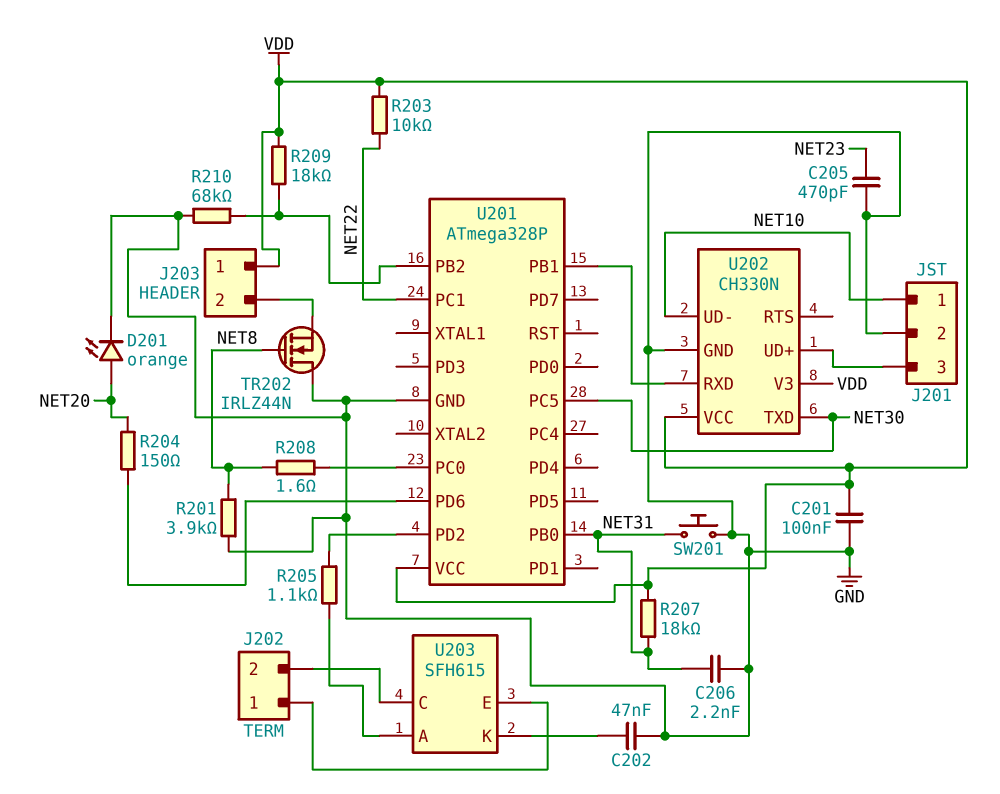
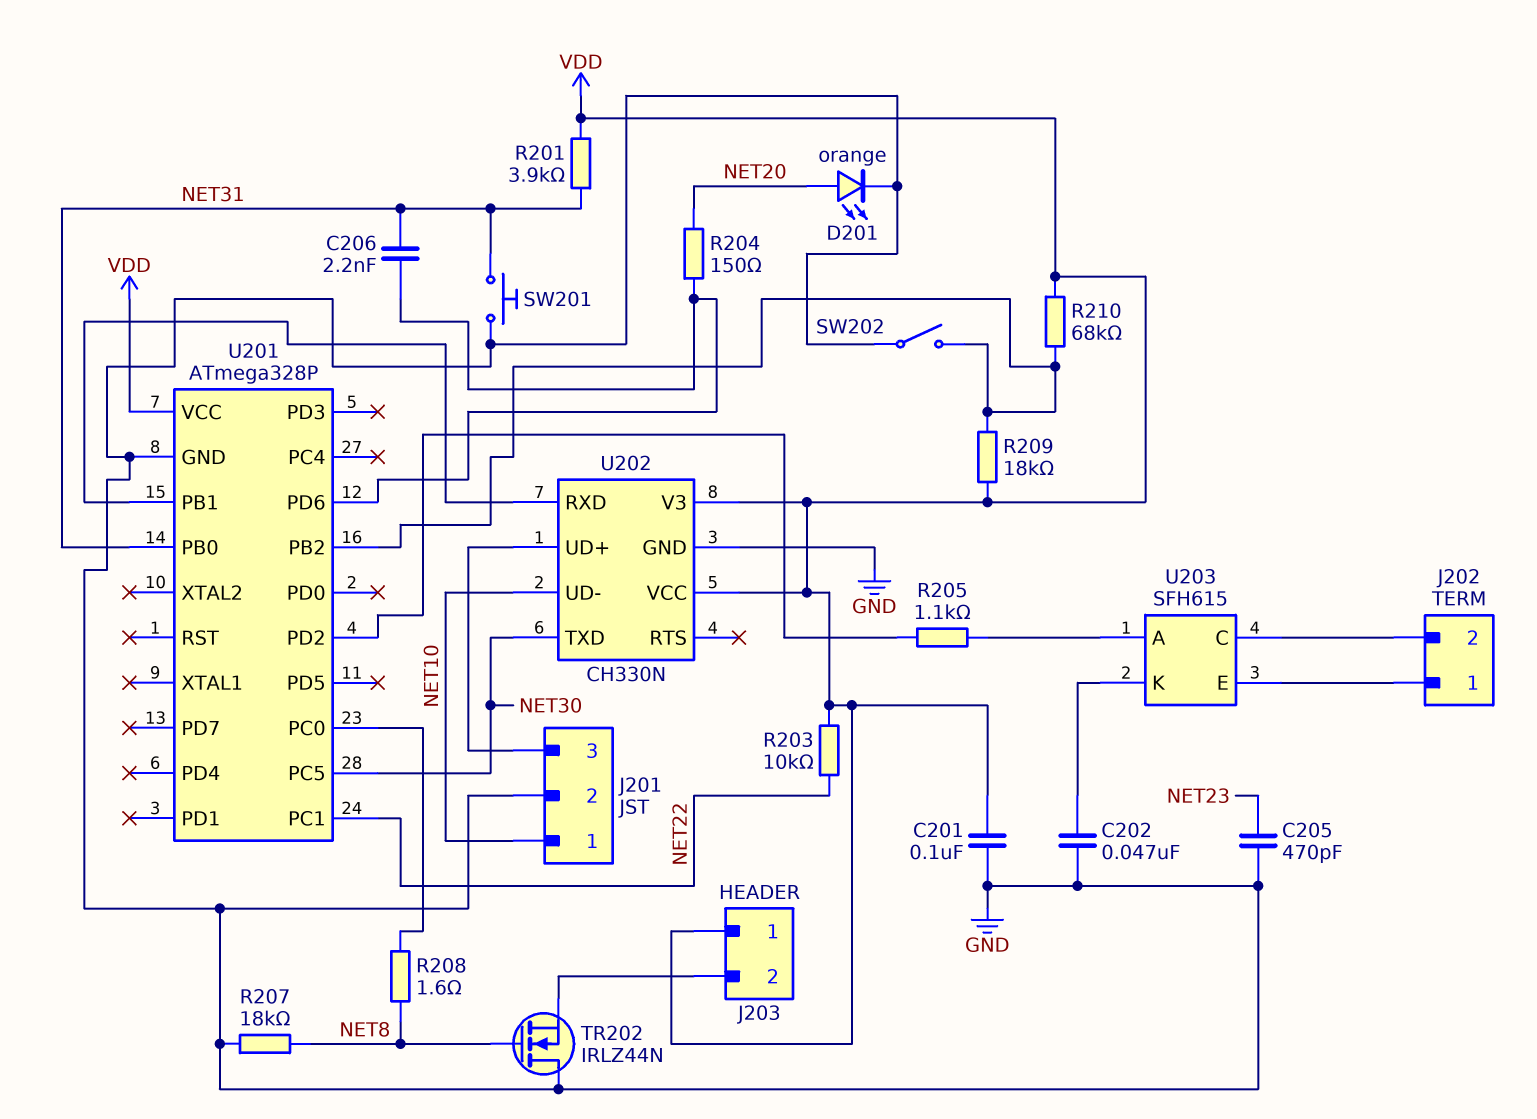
C206: 2.2nF (GND, NET31) -> 2.2nF (NET31, U201/PD6)
R201: 3.9k (GND, NET8) -> 3.9k (NET31, VDD)
R207: 18k (NET31, VDD) -> 18k (GND, NET8)
R210: 68k (GND, U201/PB2) -> 68k (U201/PB2, VDD)
SW202: none -> switch (GND, U201/PB2)

